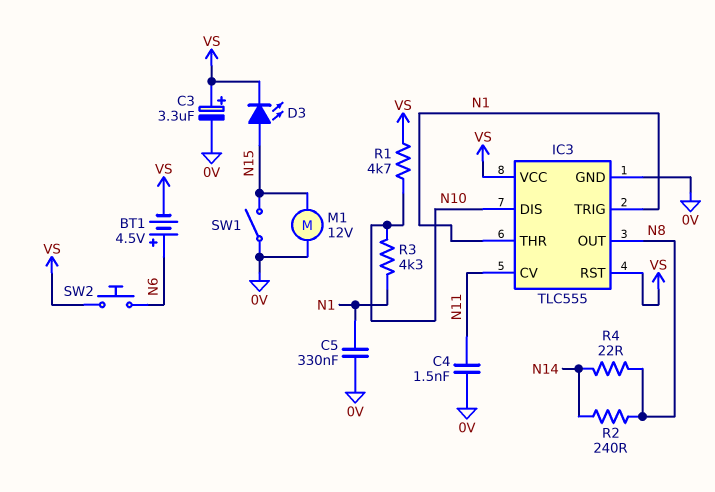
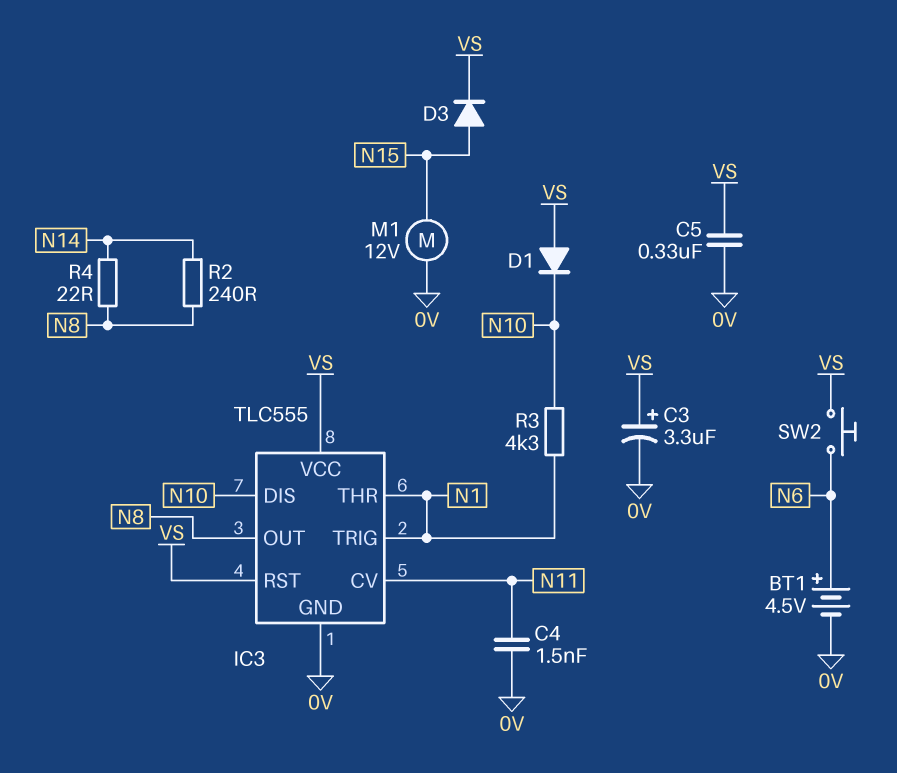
BT1: 4.5V (plus N6, minus VS) -> 4.5V (plus N6, minus 0V)
C5: 330nF (0V, N1) -> 330nF (0V, VS)
D1: none -> diode (A VS, K N10)
D3: LED (A N15, K VS) -> diode (A N15, K VS)
R1: 4.7k (N10, VS) -> none
SW1: switch (0V, N15) -> none

